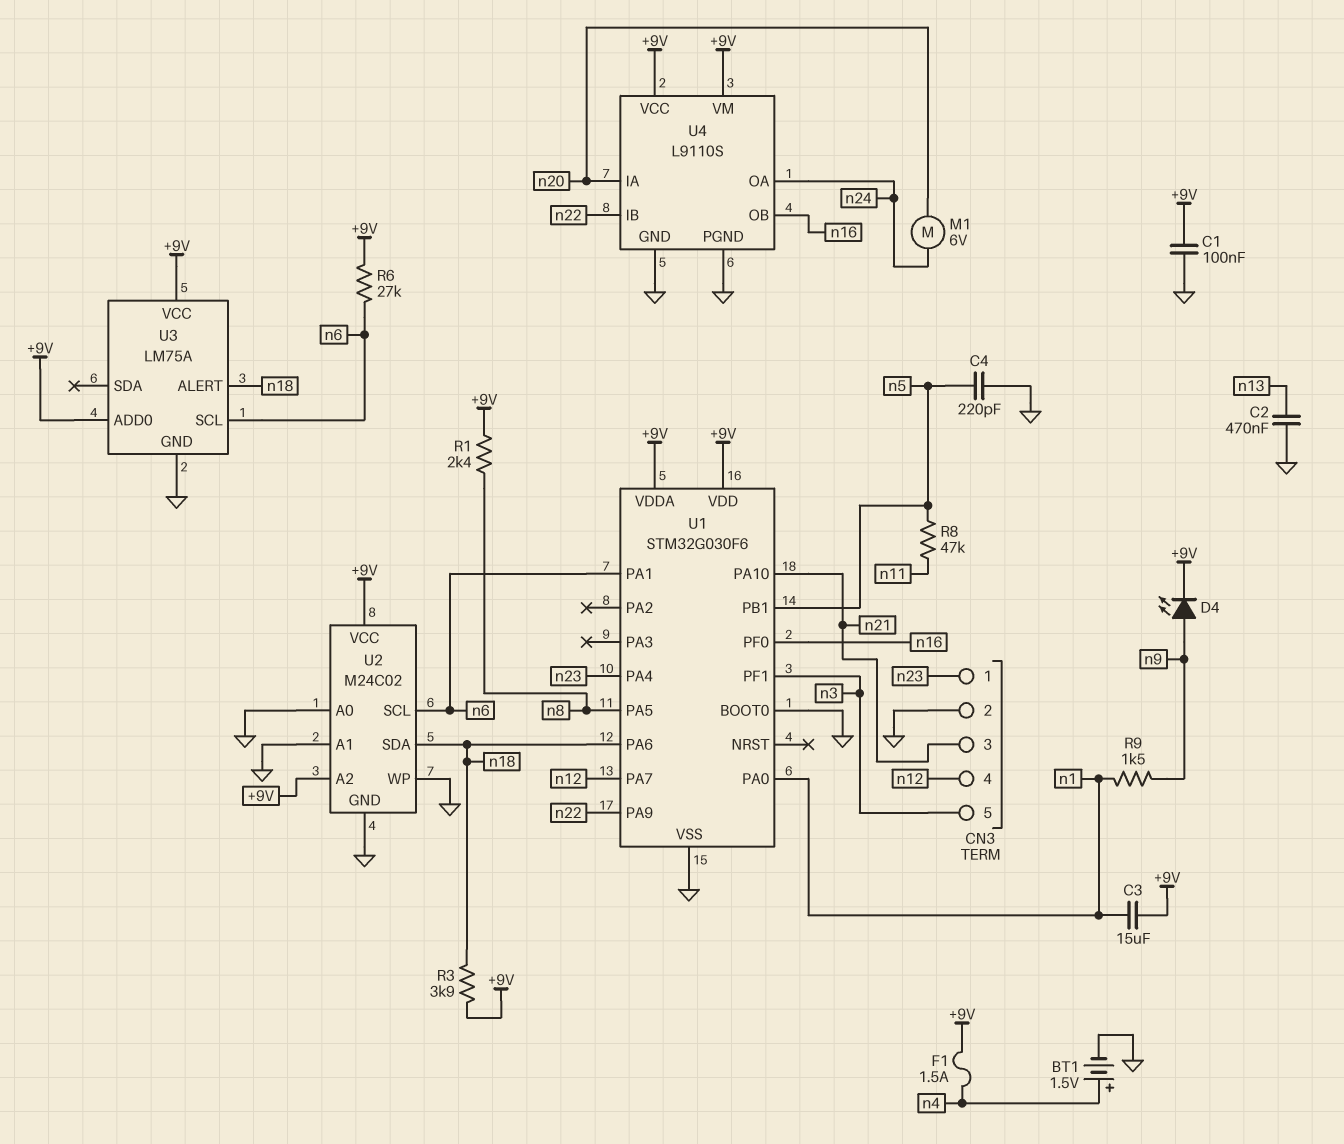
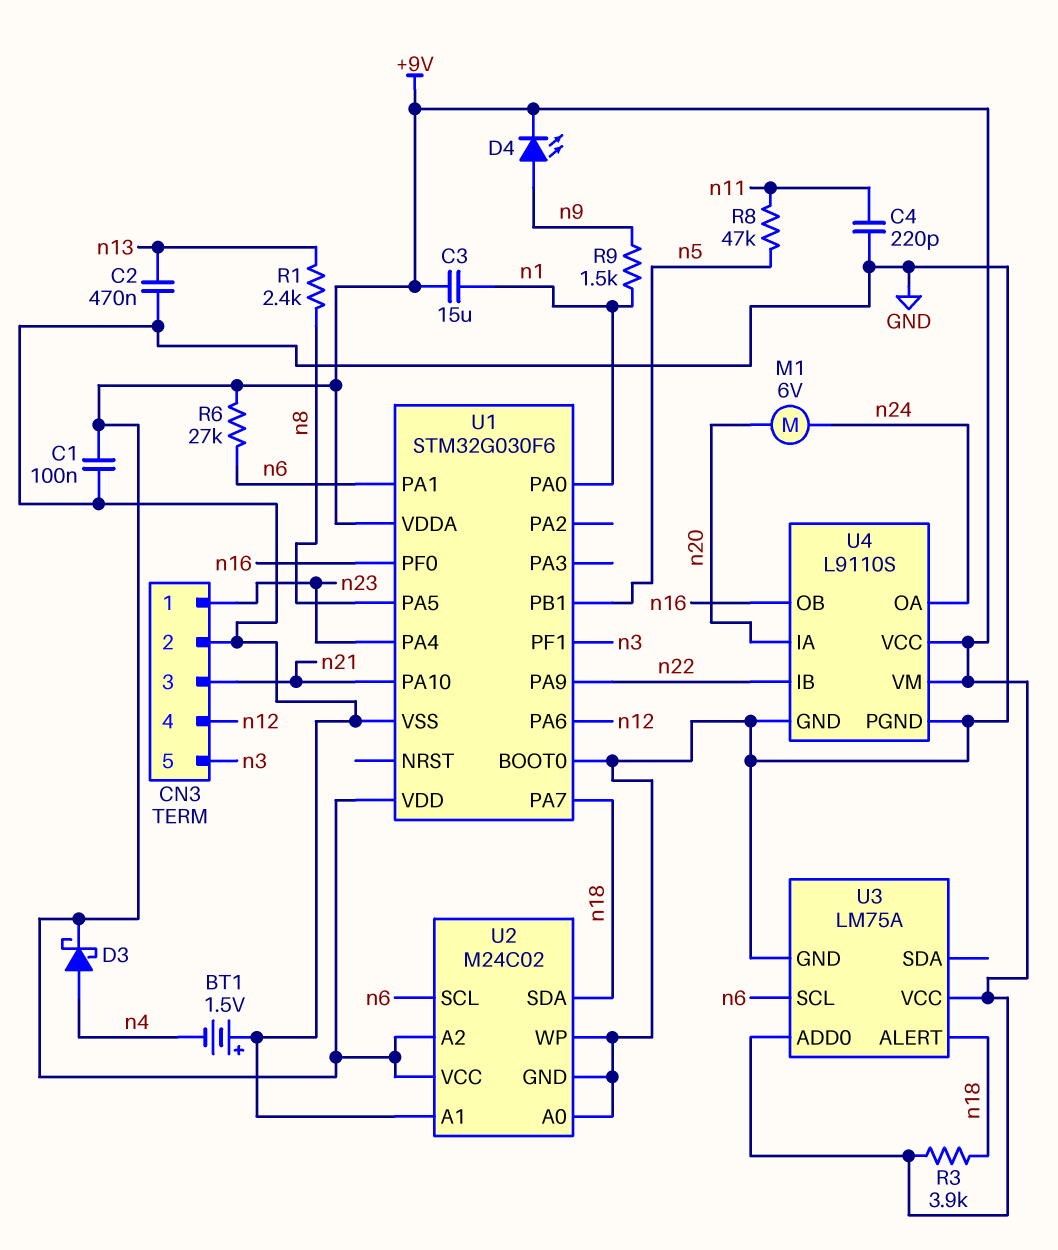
BT1: 1.5V (plus n4, minus GND) -> 1.5V (plus GND, minus n4)
C4: 220pF (GND, n5) -> 220pF (GND, n11)
D3: none -> schottky (A n4, K +9V)
F1: 1.5A (+9V, n4) -> none
R1: 2.4k (+9V, n8) -> 2.4k (n8, n13)
U1 pin PA6: n18 -> n12
U1 pin PA7: n12 -> n18

